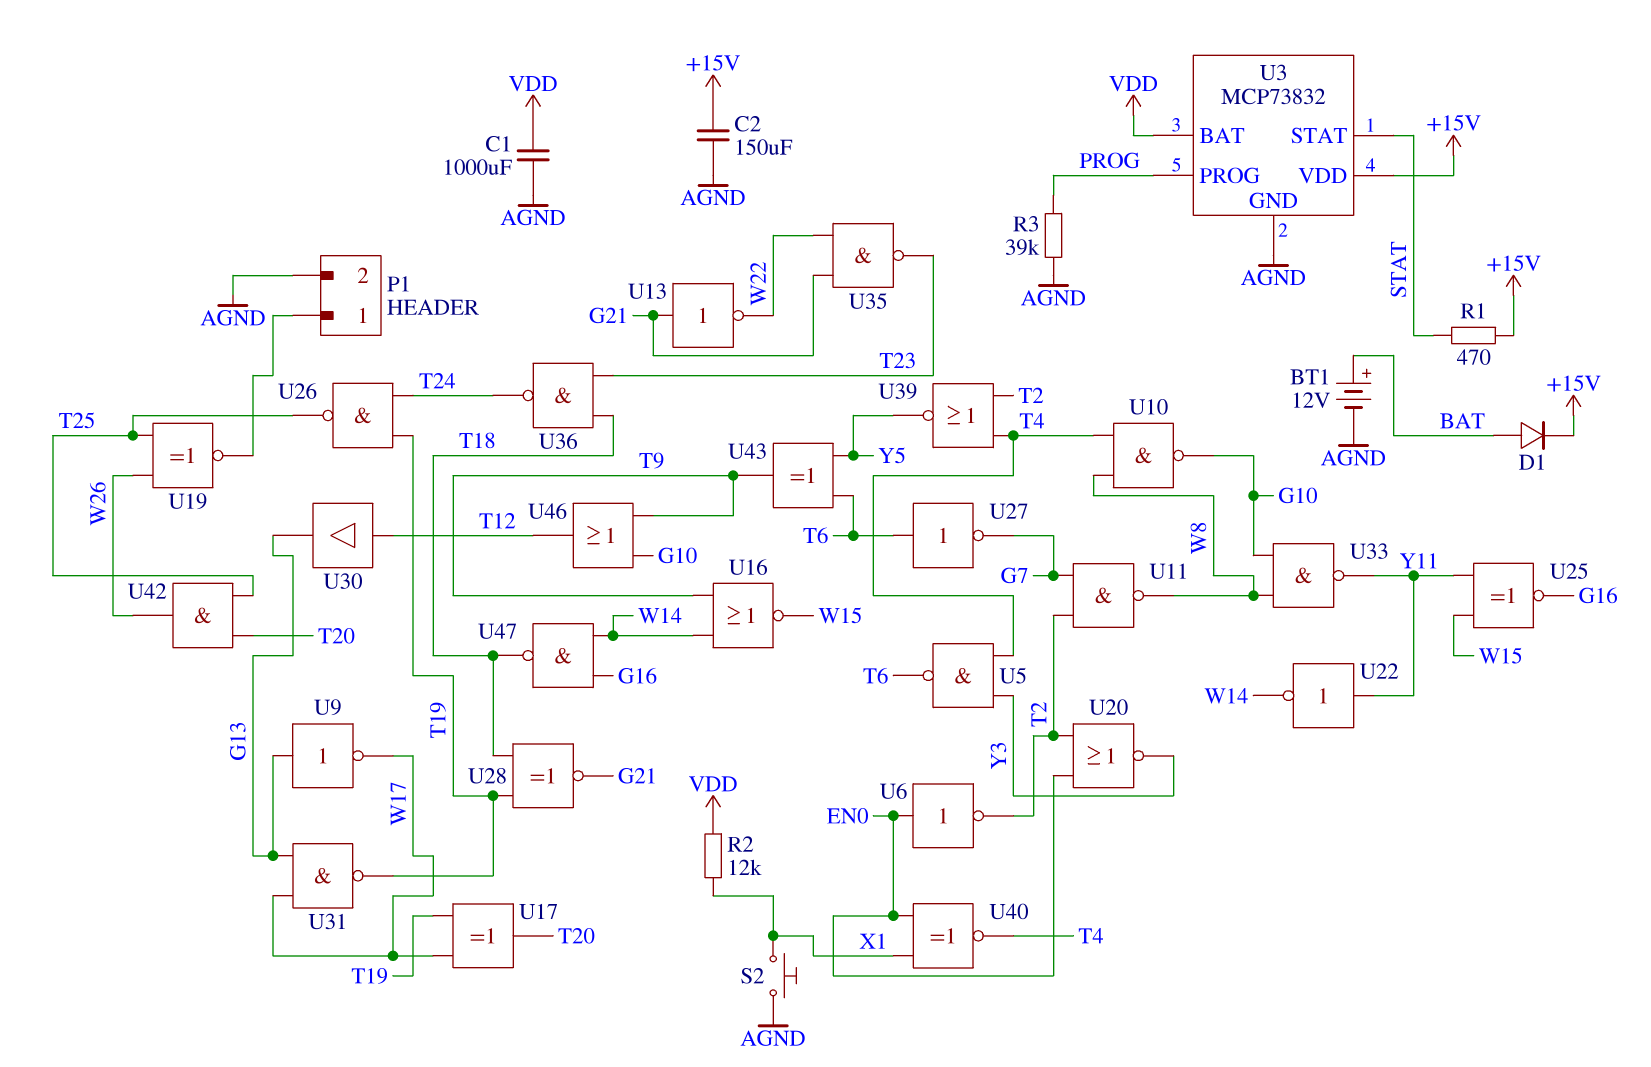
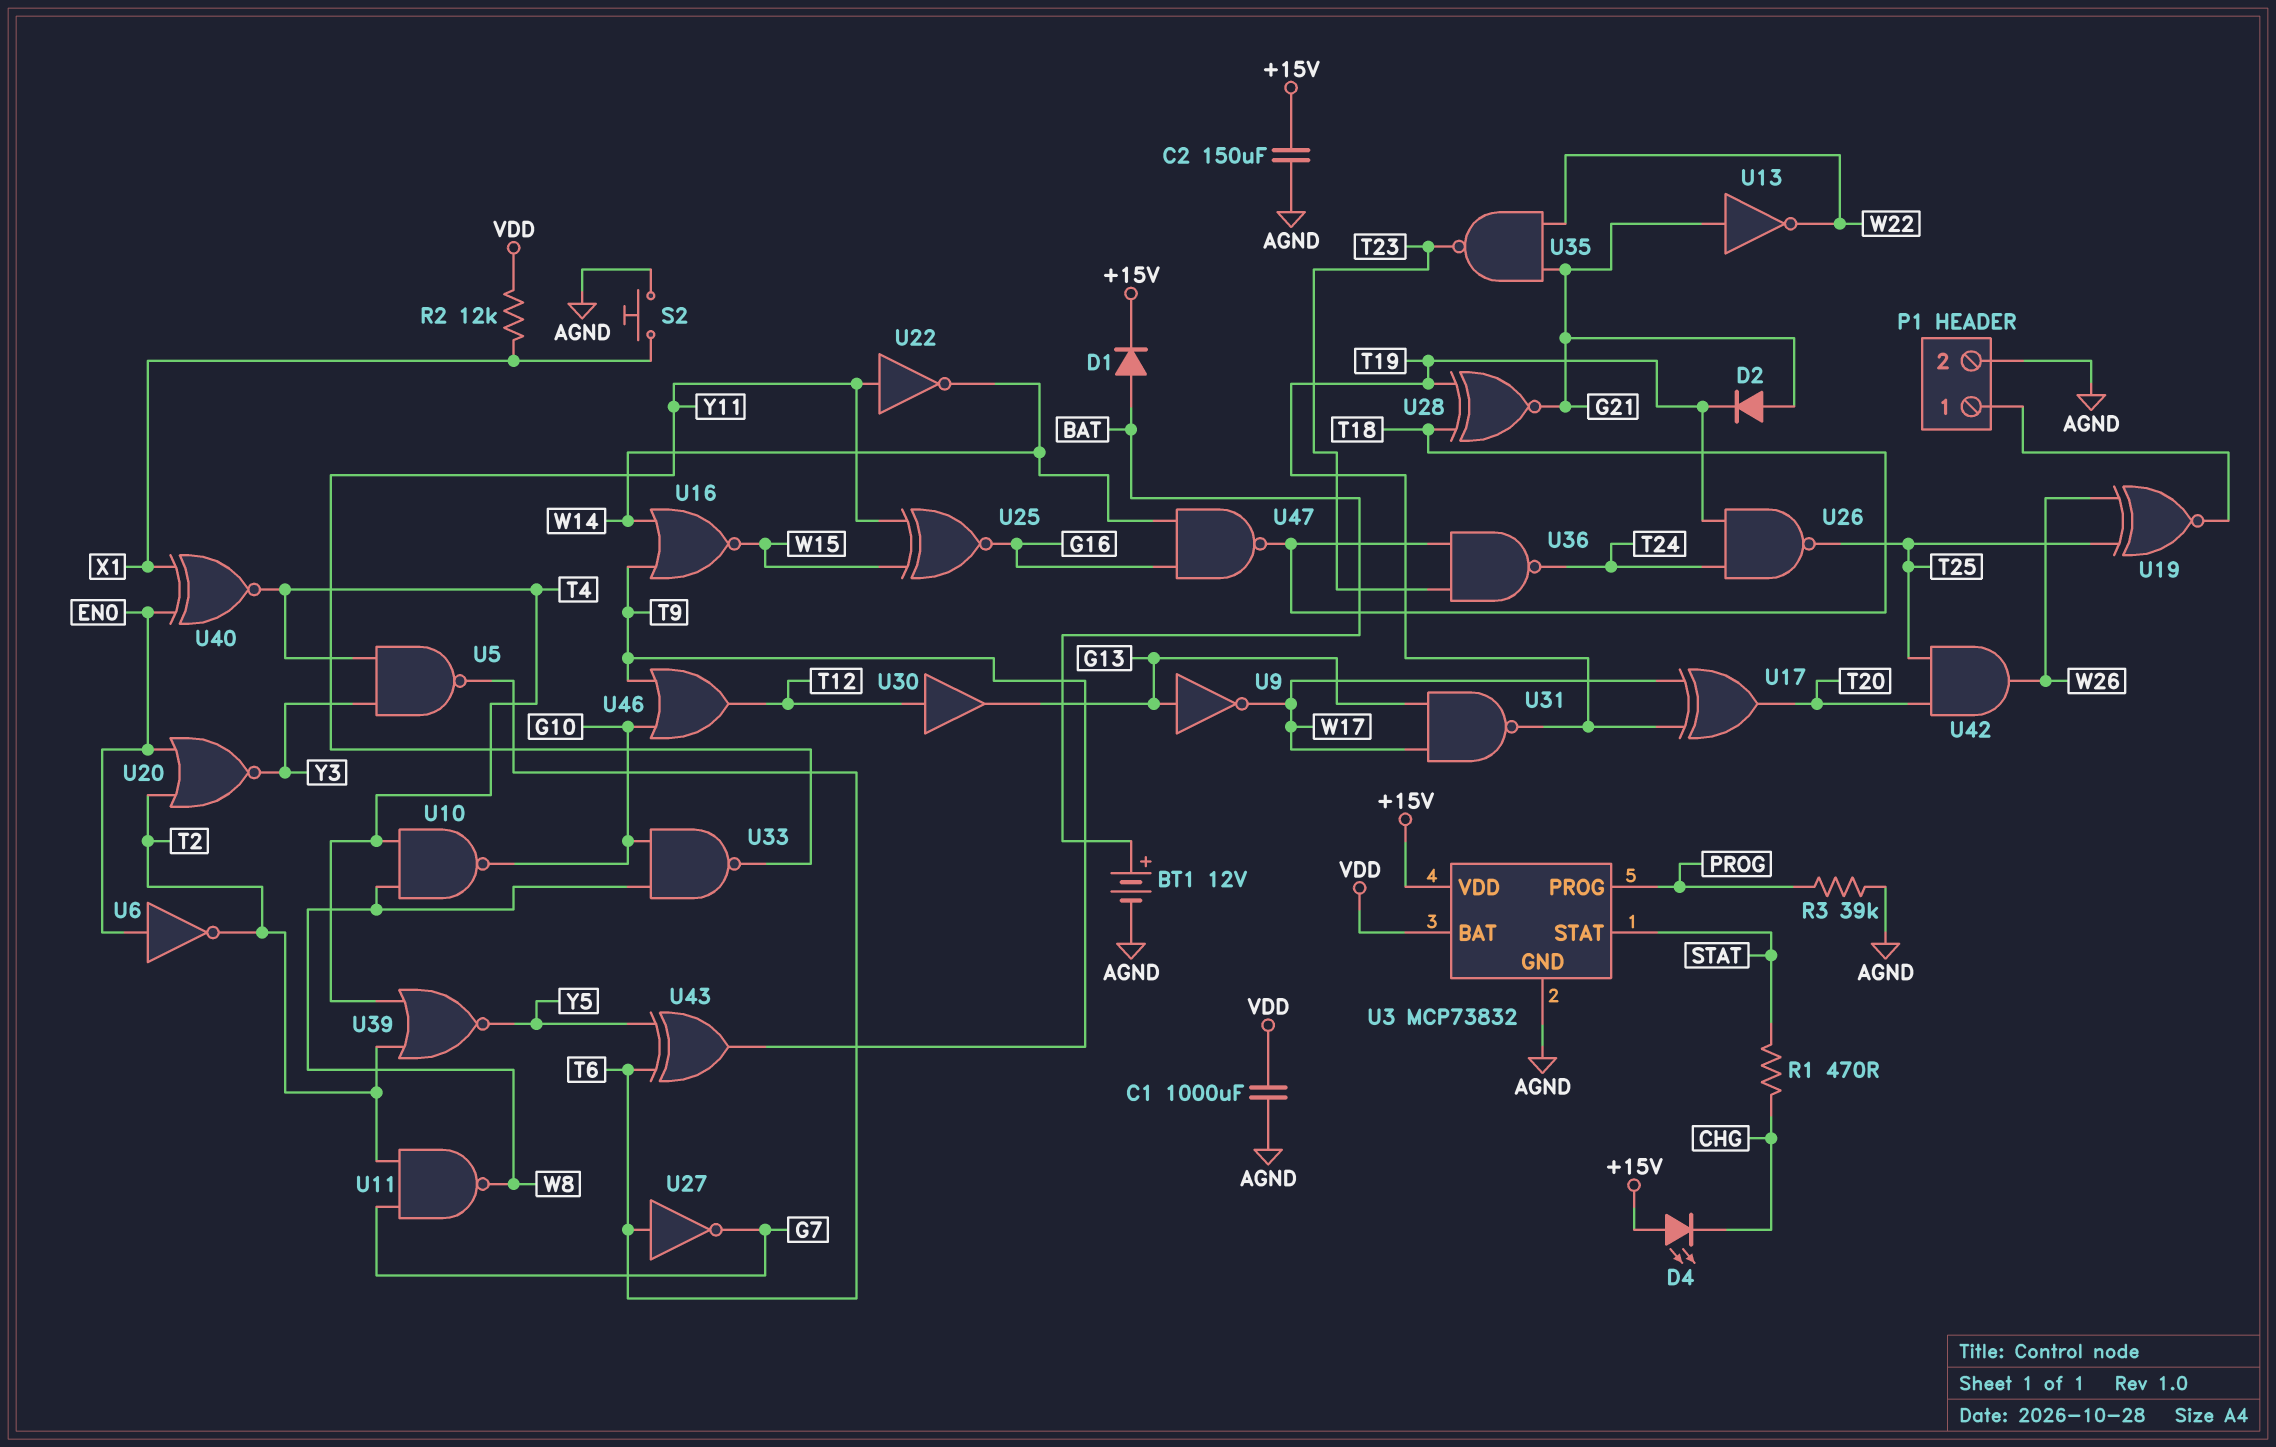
D2: none -> diode (A G21, K T19)
D4: none -> LED (A +15V, K CHG)
R1: 470 (+15V, STAT) -> 470 (CHG, STAT)

